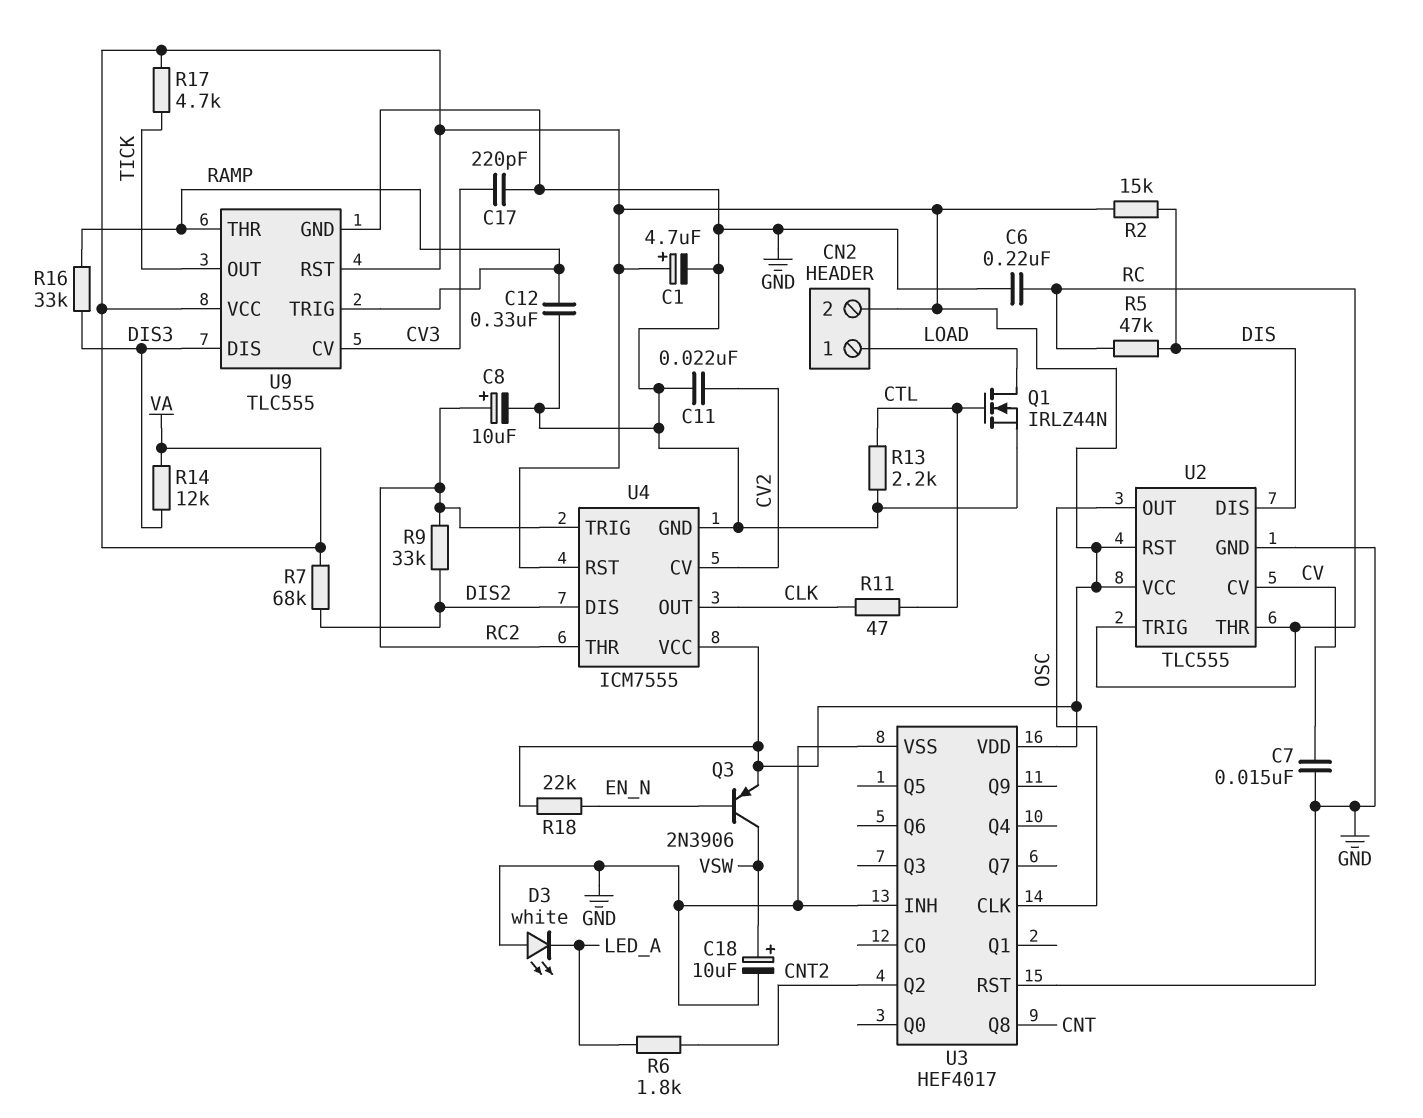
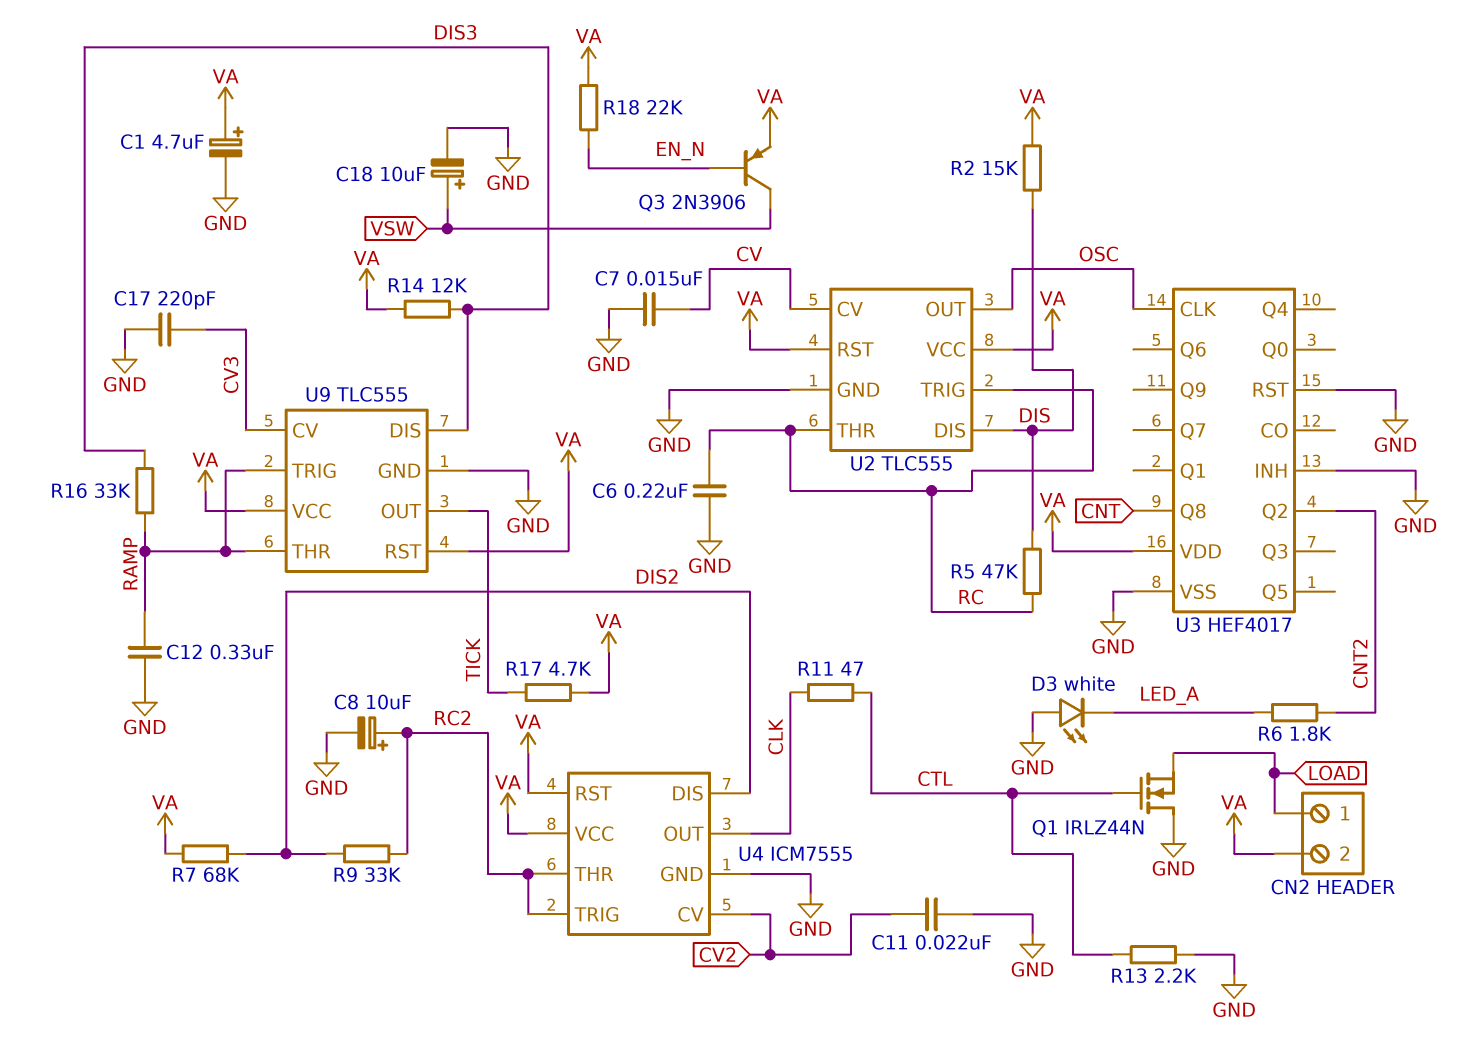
Q1: NMOS IRLZ44N (G CTL, D LOAD, S GND) -> NMOS IRLZ44N (G CTL, D GND, S LOAD)

